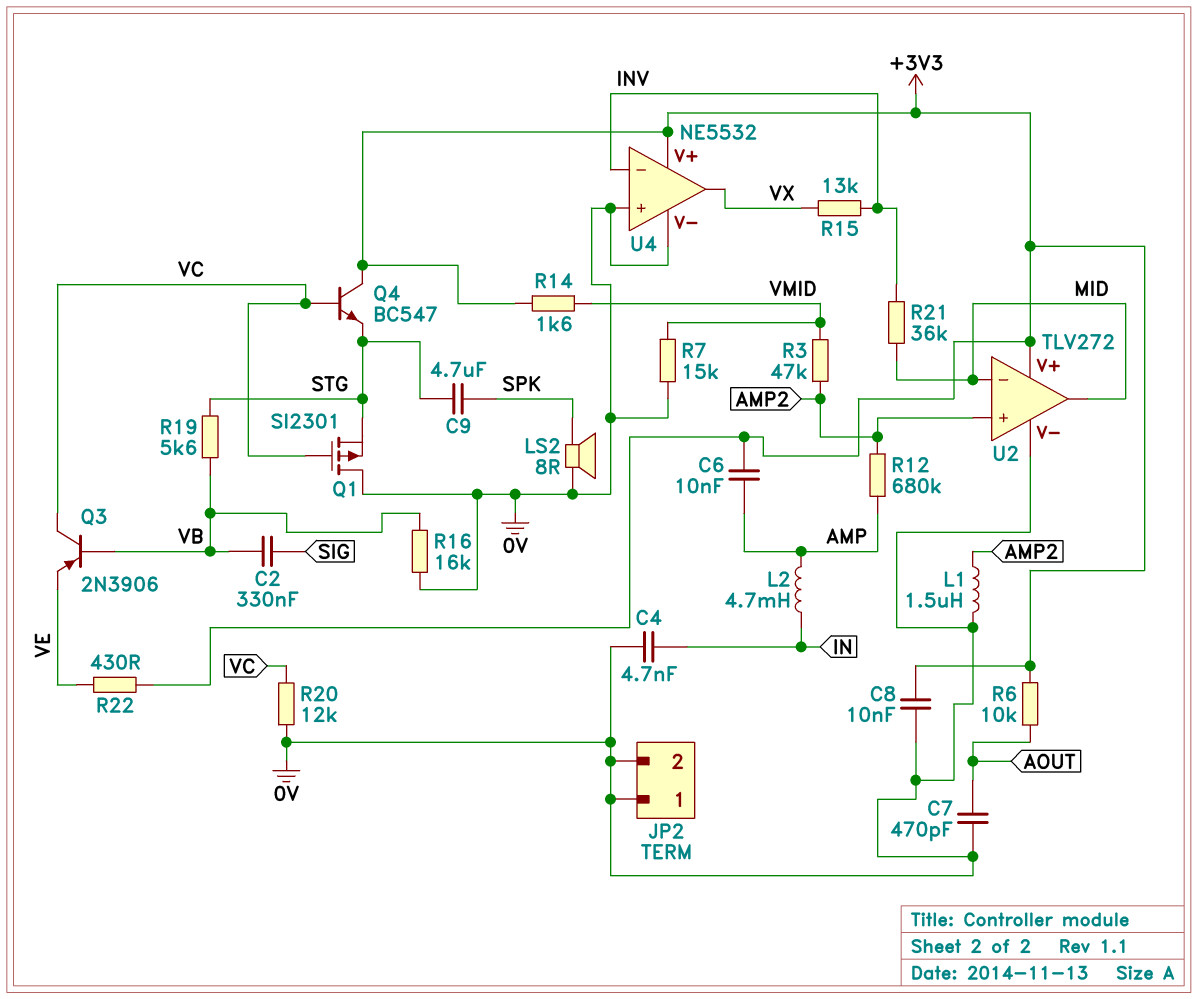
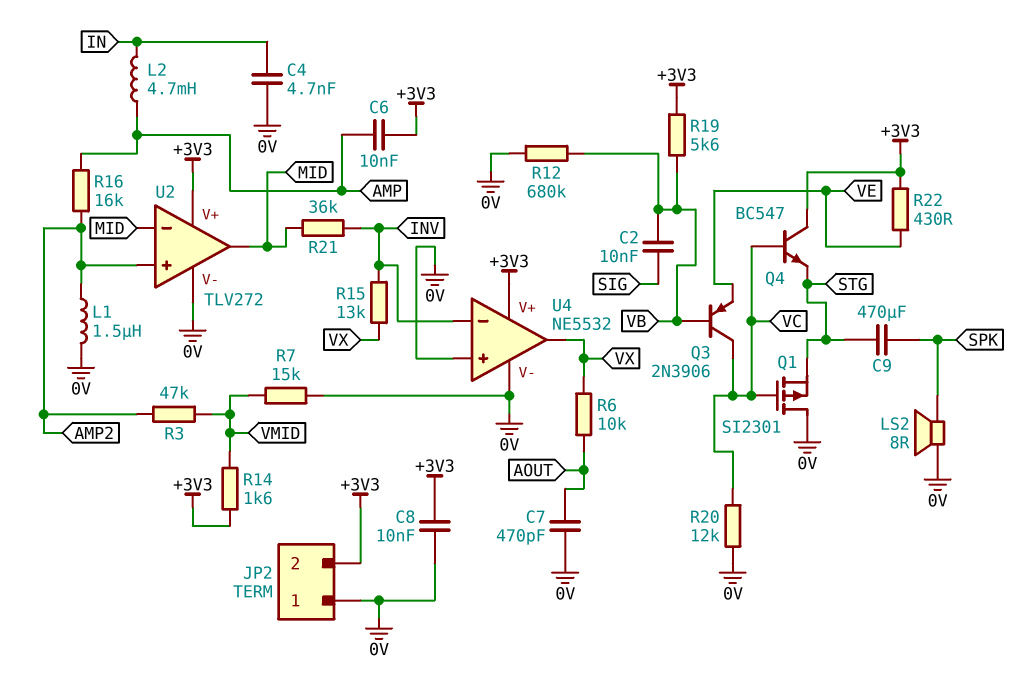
C2: 330nF (SIG, VB) -> 10nF (SIG, VB)
C9: 4.7uF (SPK, STG) -> 470uF (SPK, STG)
JP2 pin 2: 0V -> +3V3
R6: 10k (+3V3, AOUT) -> 10k (AOUT, VX)
R12: 680k (AMP, AMP2) -> 680k (0V, VB)
R16: 16k (0V, VB) -> 16k (AMP, AMP2)
R19: 5.6k (STG, VB) -> 5.6k (+3V3, VB)

